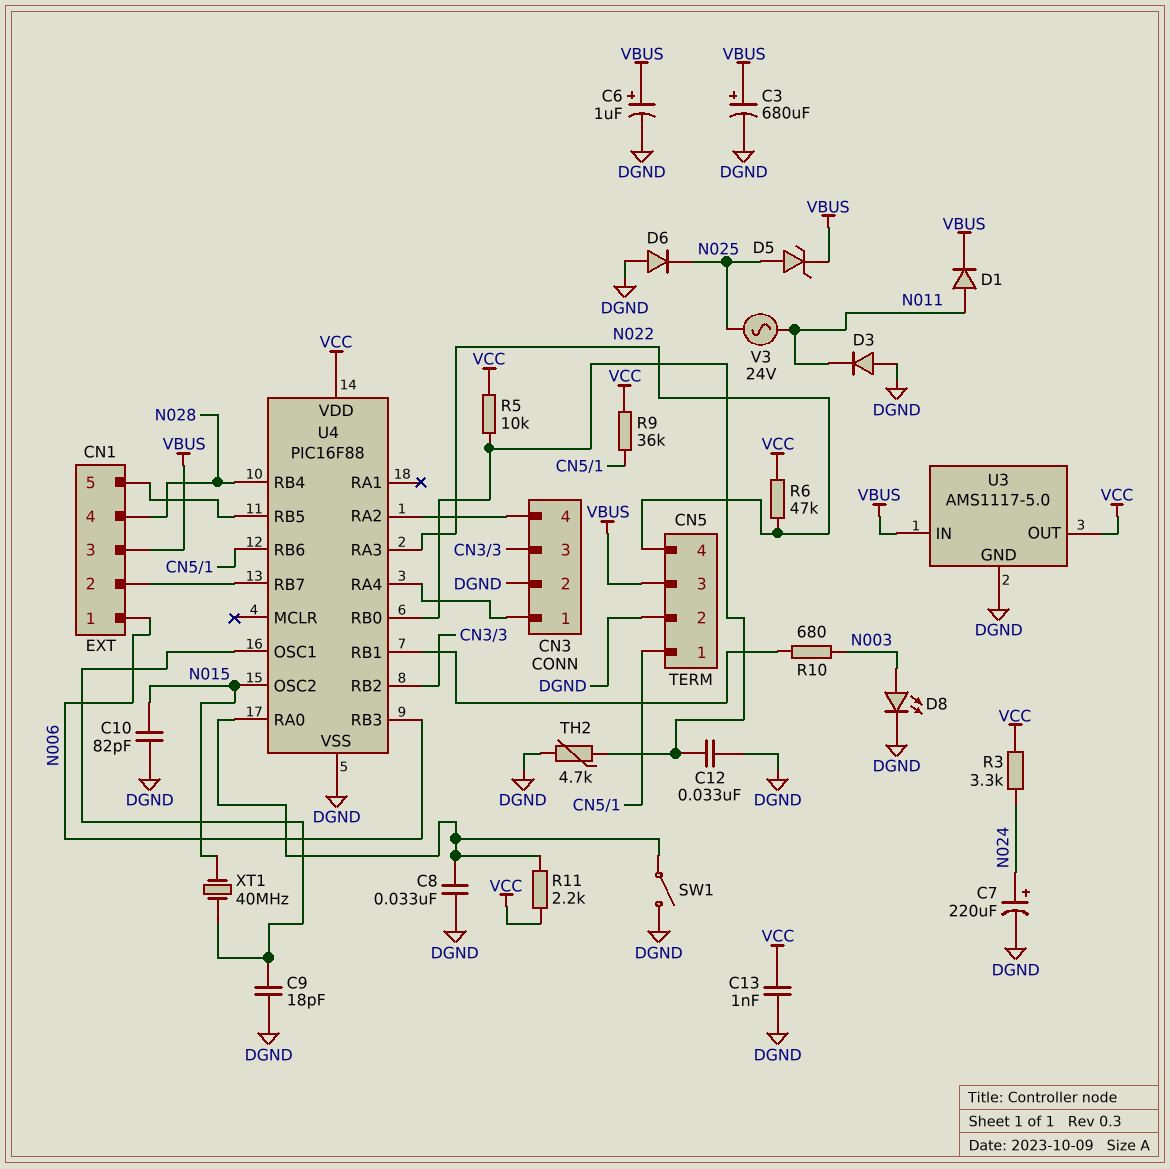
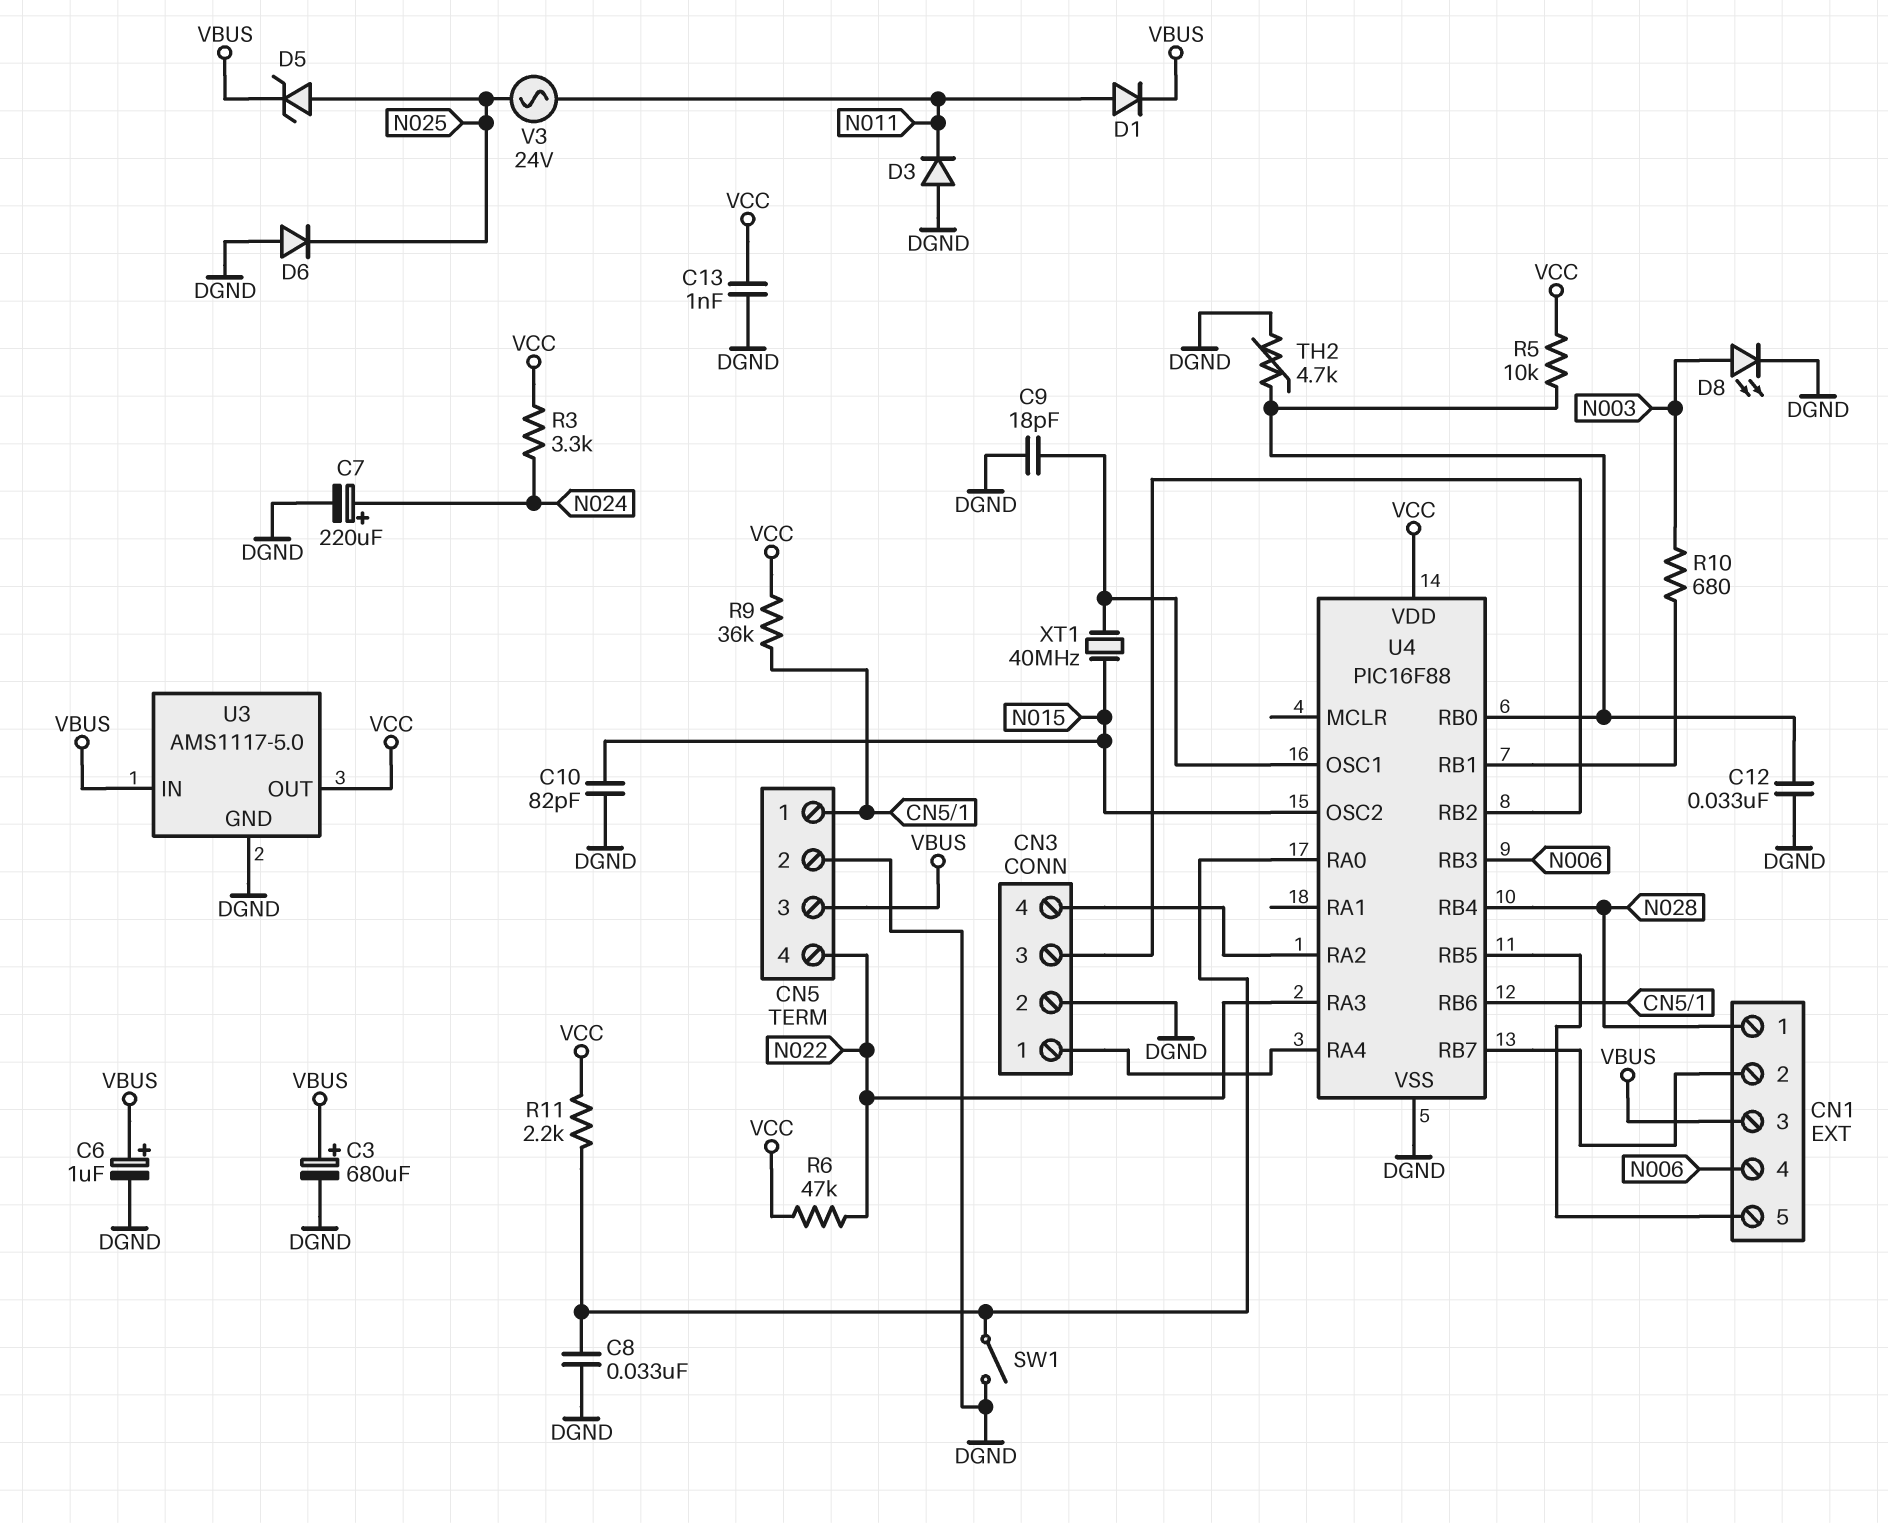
CN1 pin 1: N006 -> N028
CN1 pin 4: N028 -> N006

